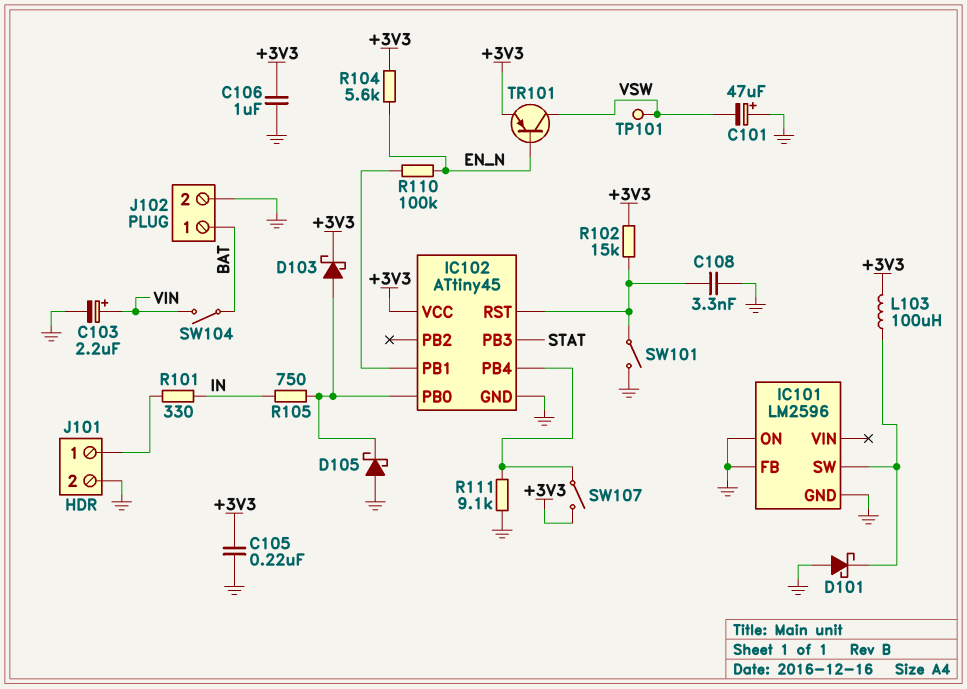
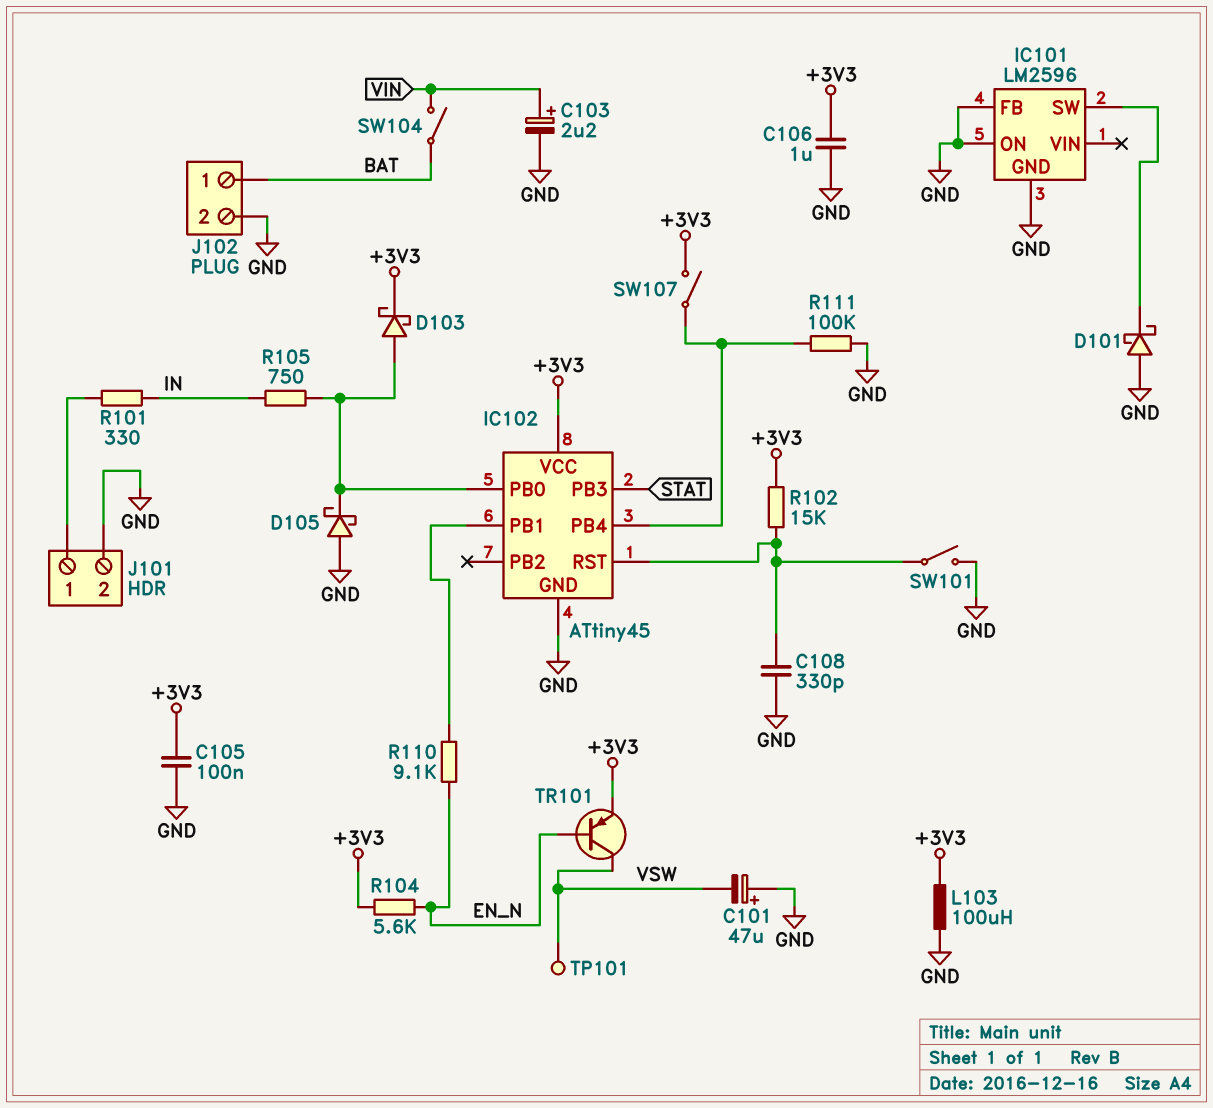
C105: 220nF (+3V3, GND) -> 100nF (+3V3, GND)
C108: 3.3nF (GND, IC102/RST) -> 330pF (GND, IC102/RST)
L103: 100uH (+3V3, IC101/SW) -> 100uH (+3V3, GND)
R110: 100k (EN_N, IC102/PB1) -> 9.1k (EN_N, IC102/PB1)
R111: 9.1k (GND, IC102/PB4) -> 100k (GND, IC102/PB4)

